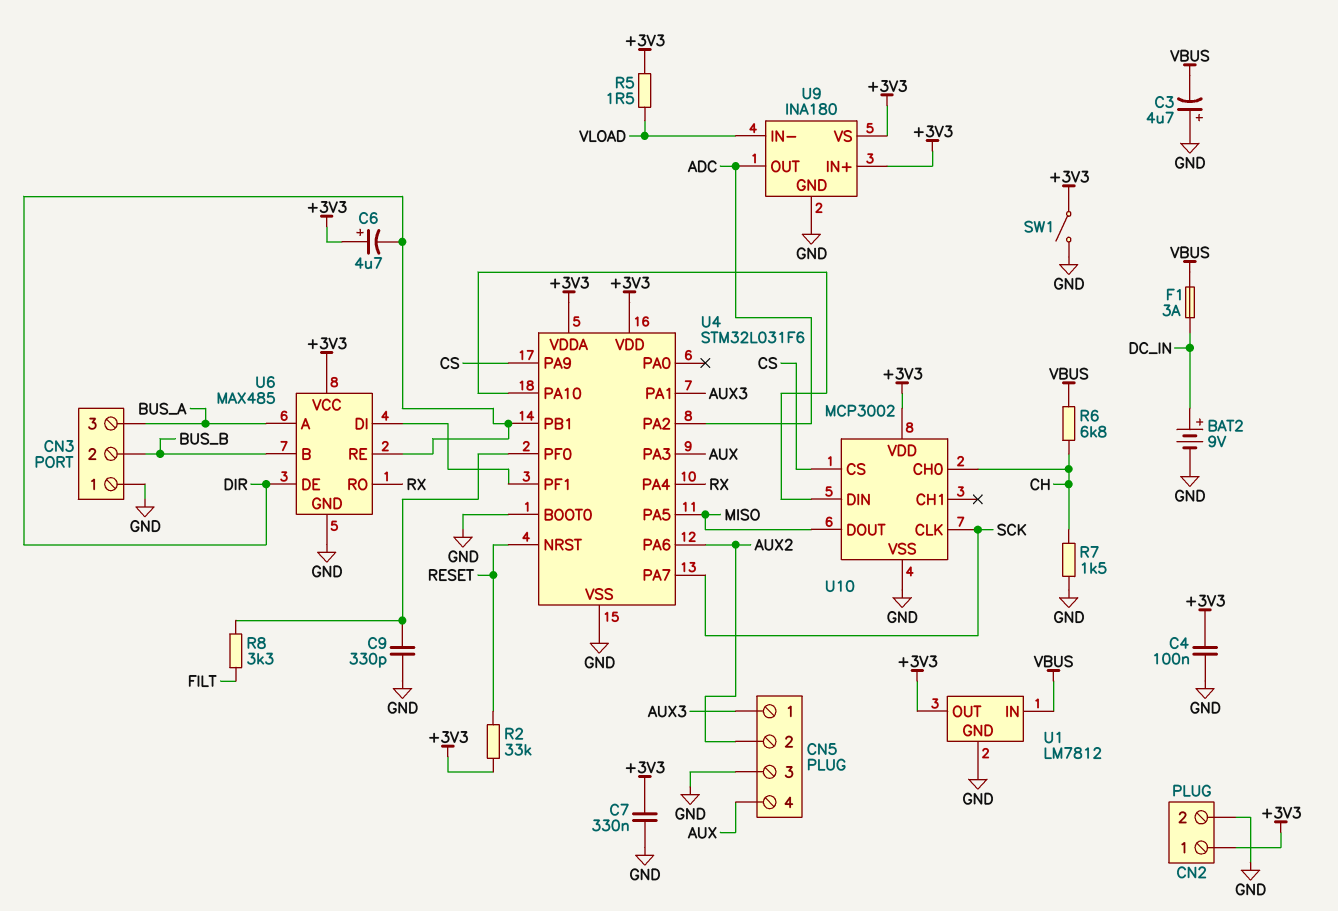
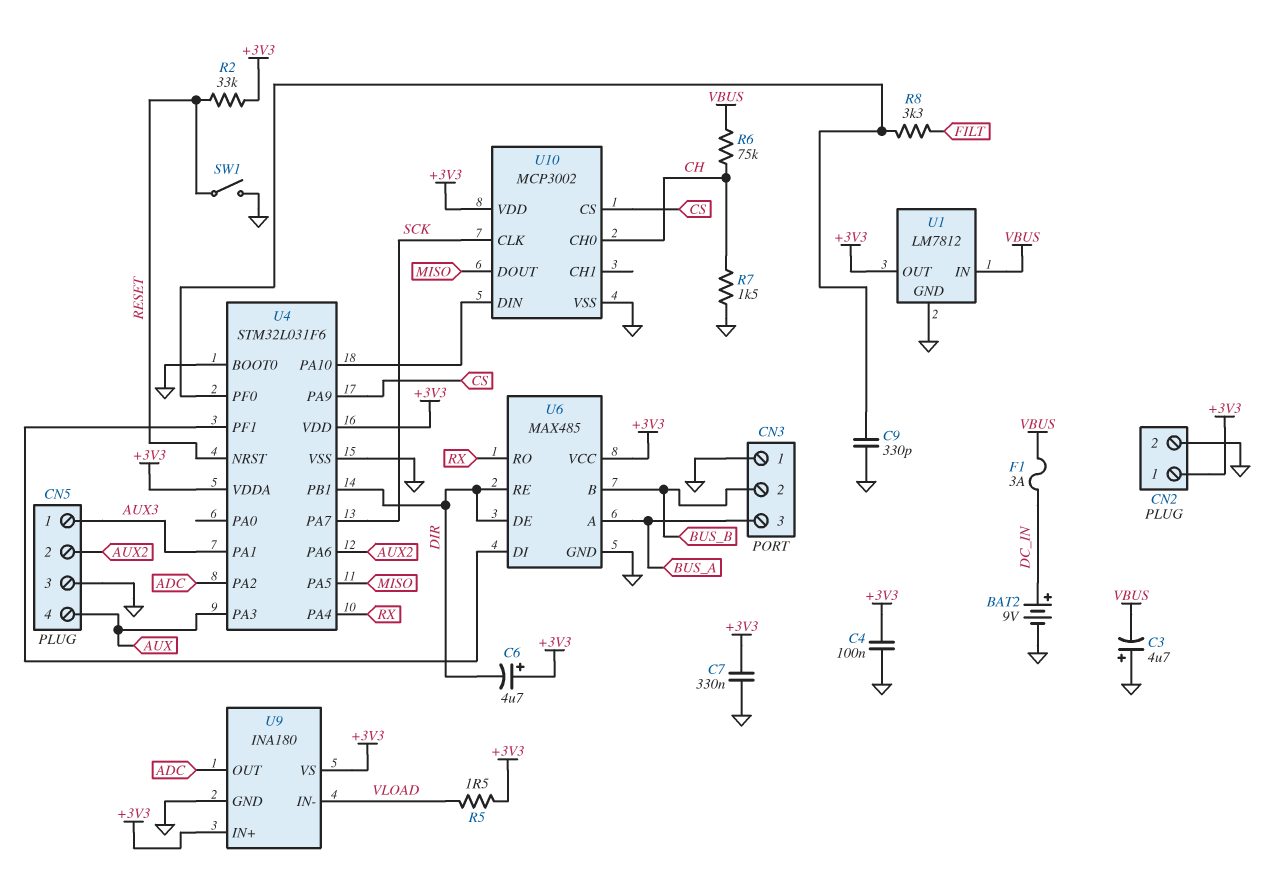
R6: 6.8k (CH, VBUS) -> 75k (CH, VBUS)
SW1: switch (+3V3, GND) -> switch (GND, RESET)

